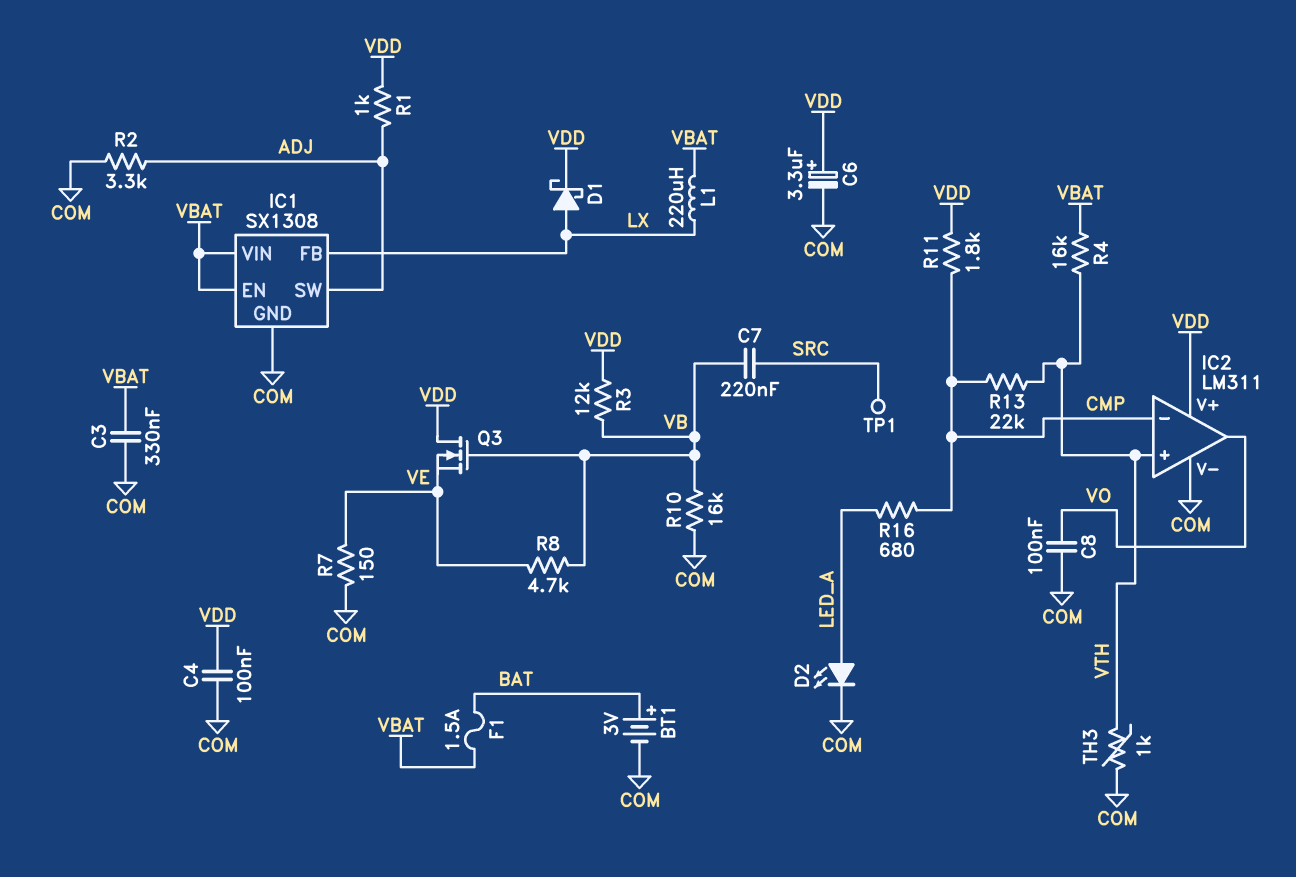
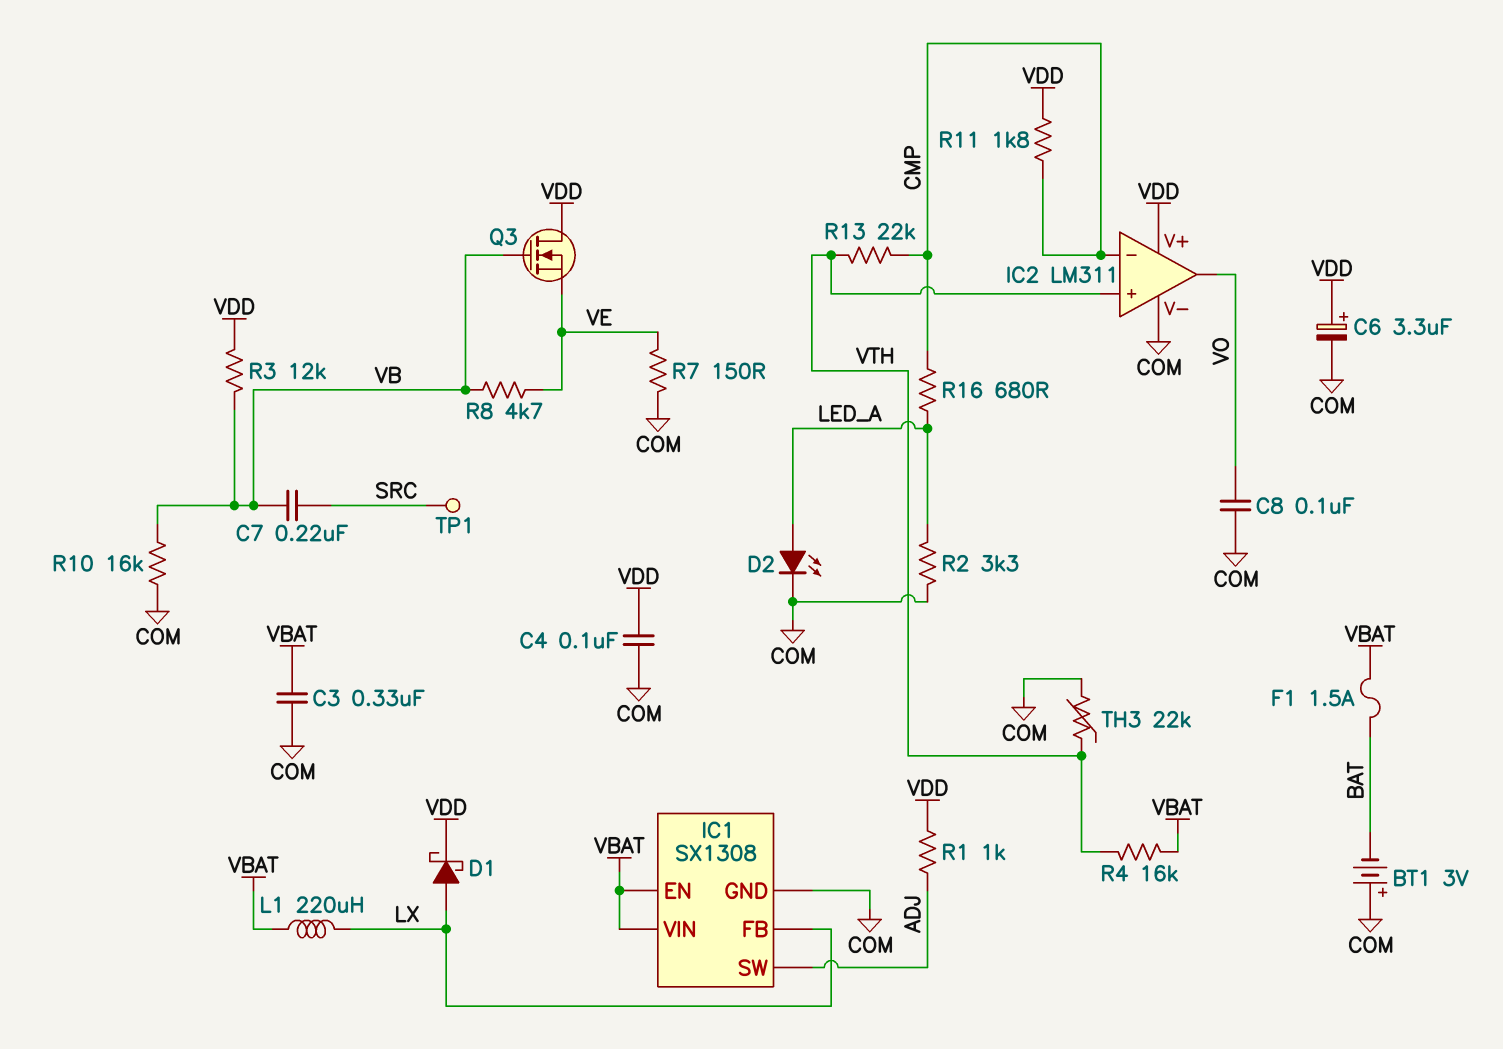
BT1: 3V (plus BAT, minus COM) -> 3V (plus COM, minus BAT)
R2: 3.3k (ADJ, COM) -> 3.3k (COM, LED_A)
TH3: 1k (COM, VTH) -> 22k (COM, VTH)

